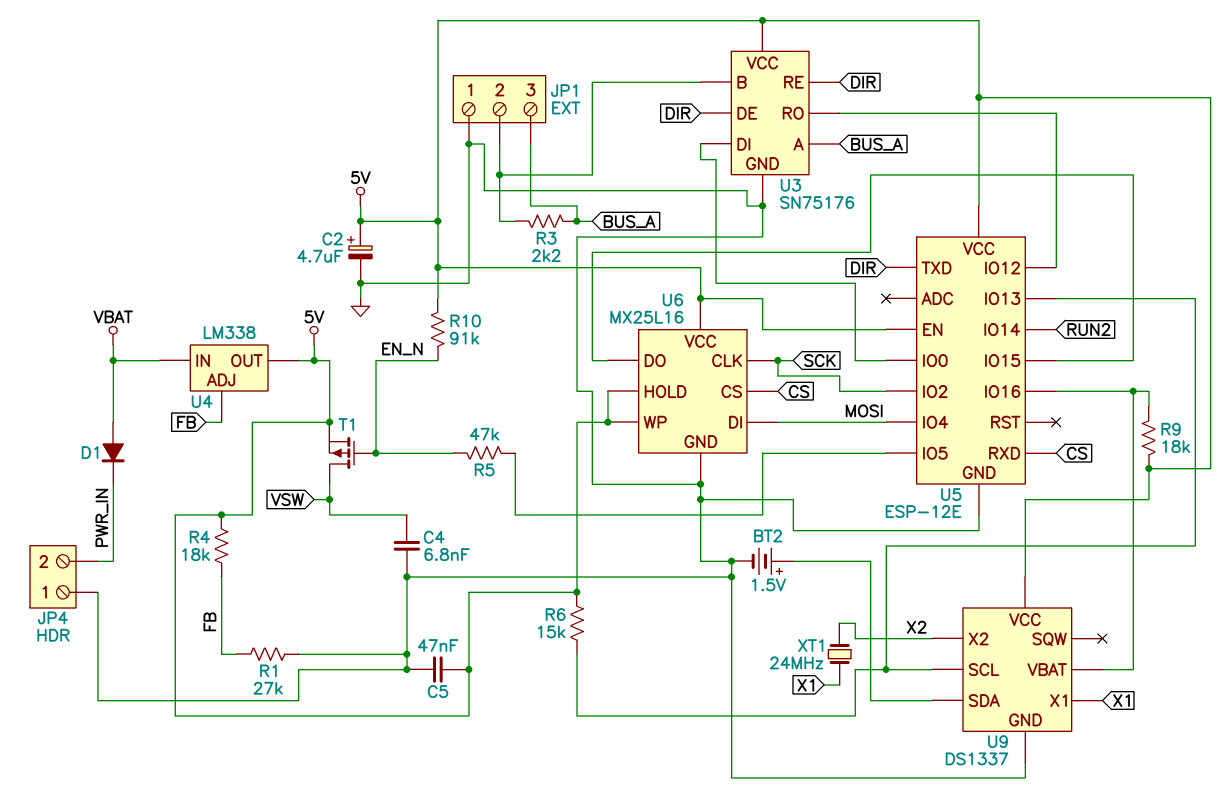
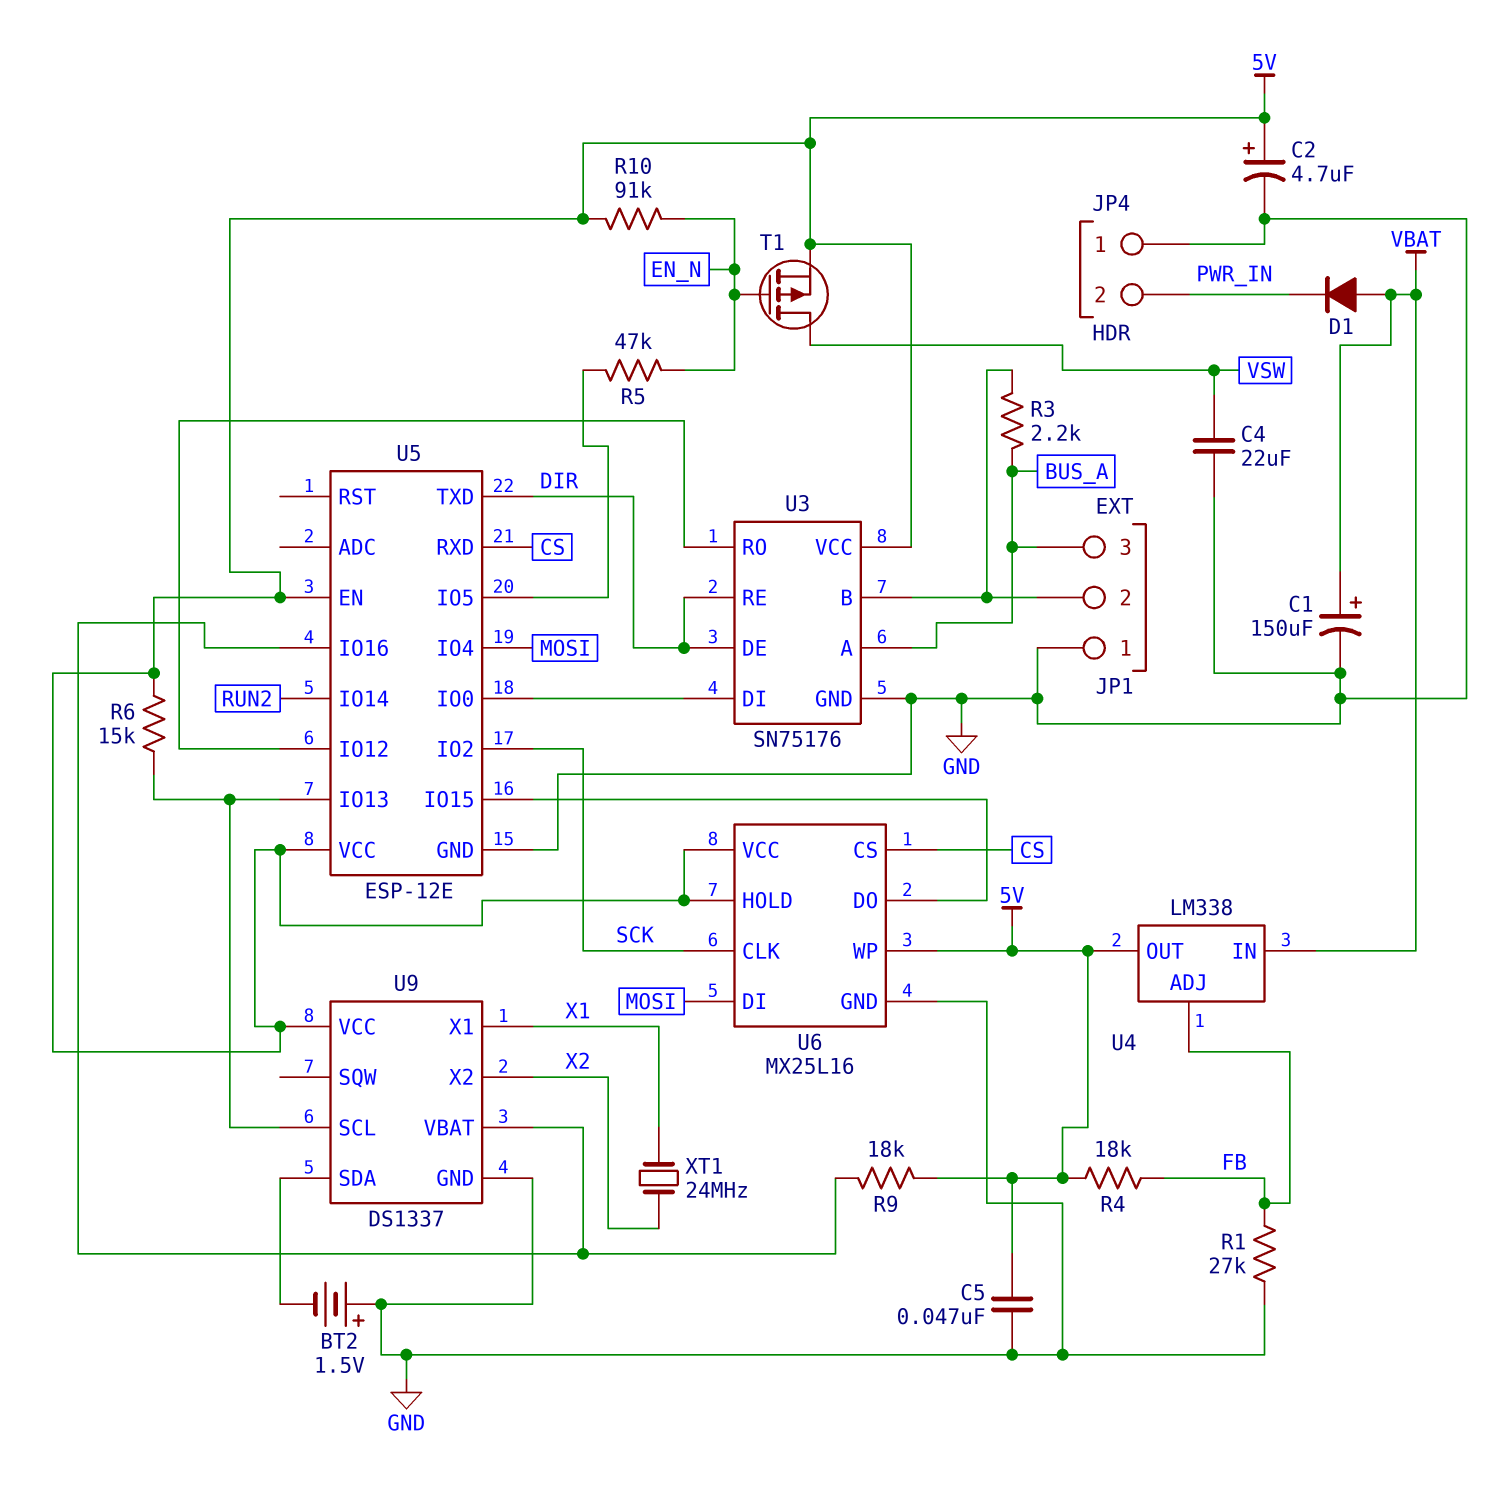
BT2: 1.5V (plus U9/SDA, minus GND) -> 1.5V (plus GND, minus U9/SDA)
C1: none -> 150uF (plus VBAT, minus GND)
C4: 6.8nF (GND, VSW) -> 22uF (GND, VSW)

